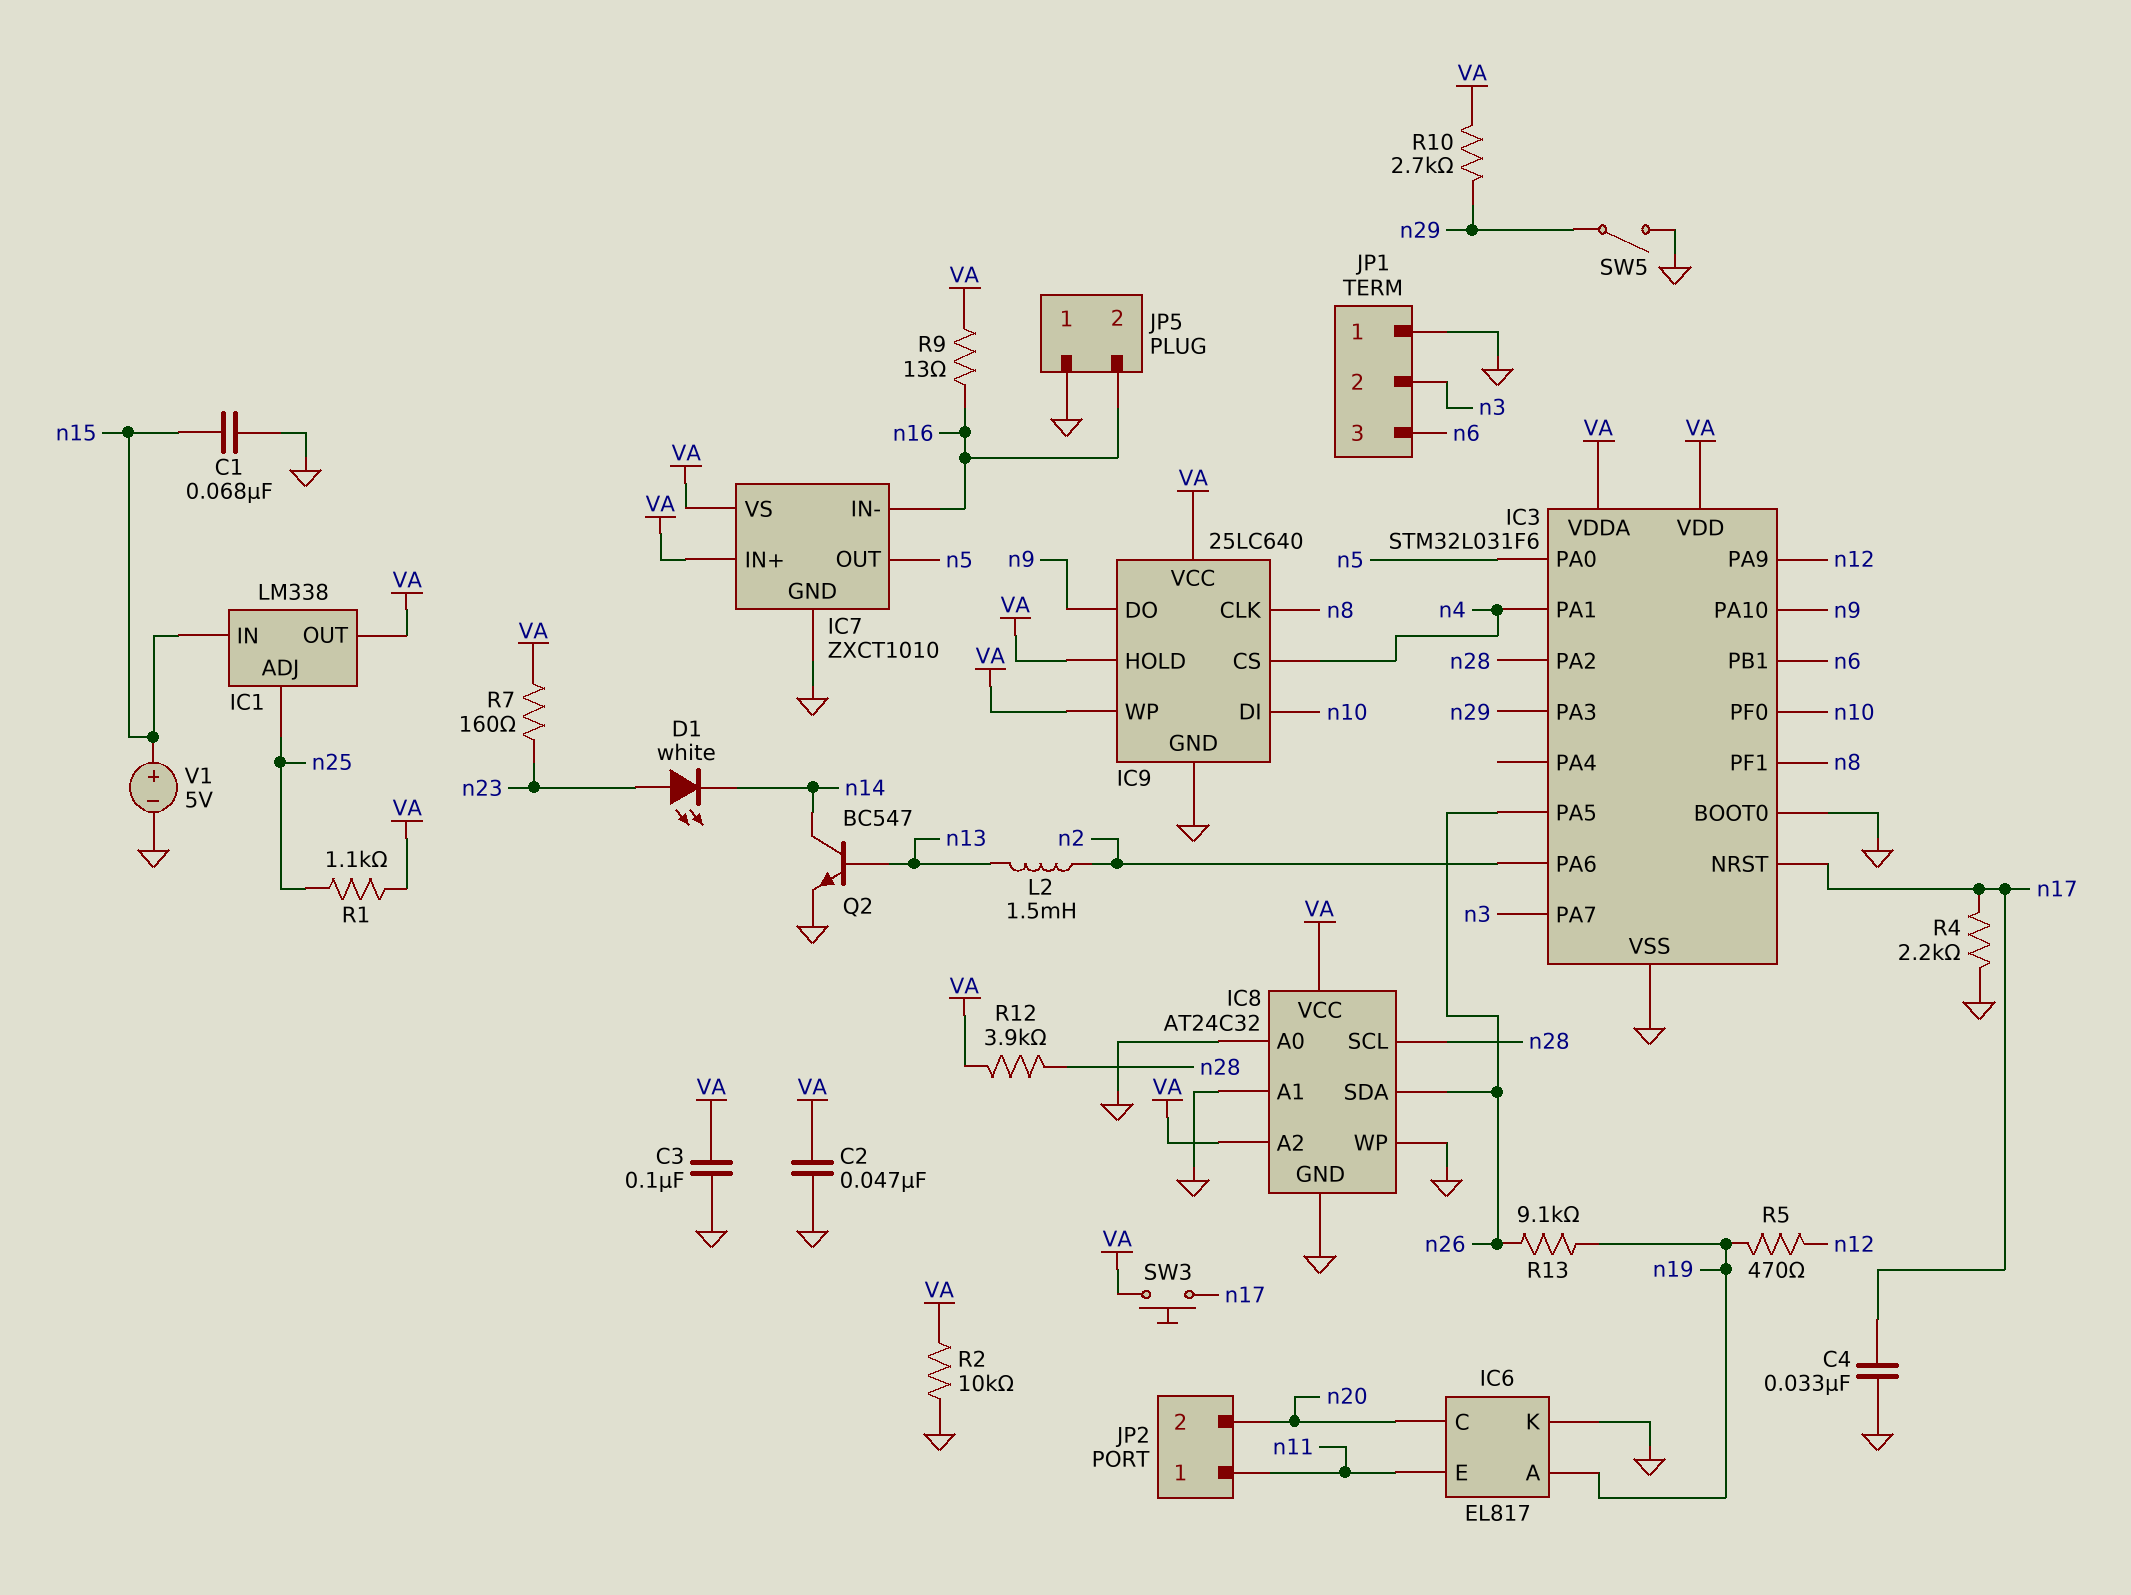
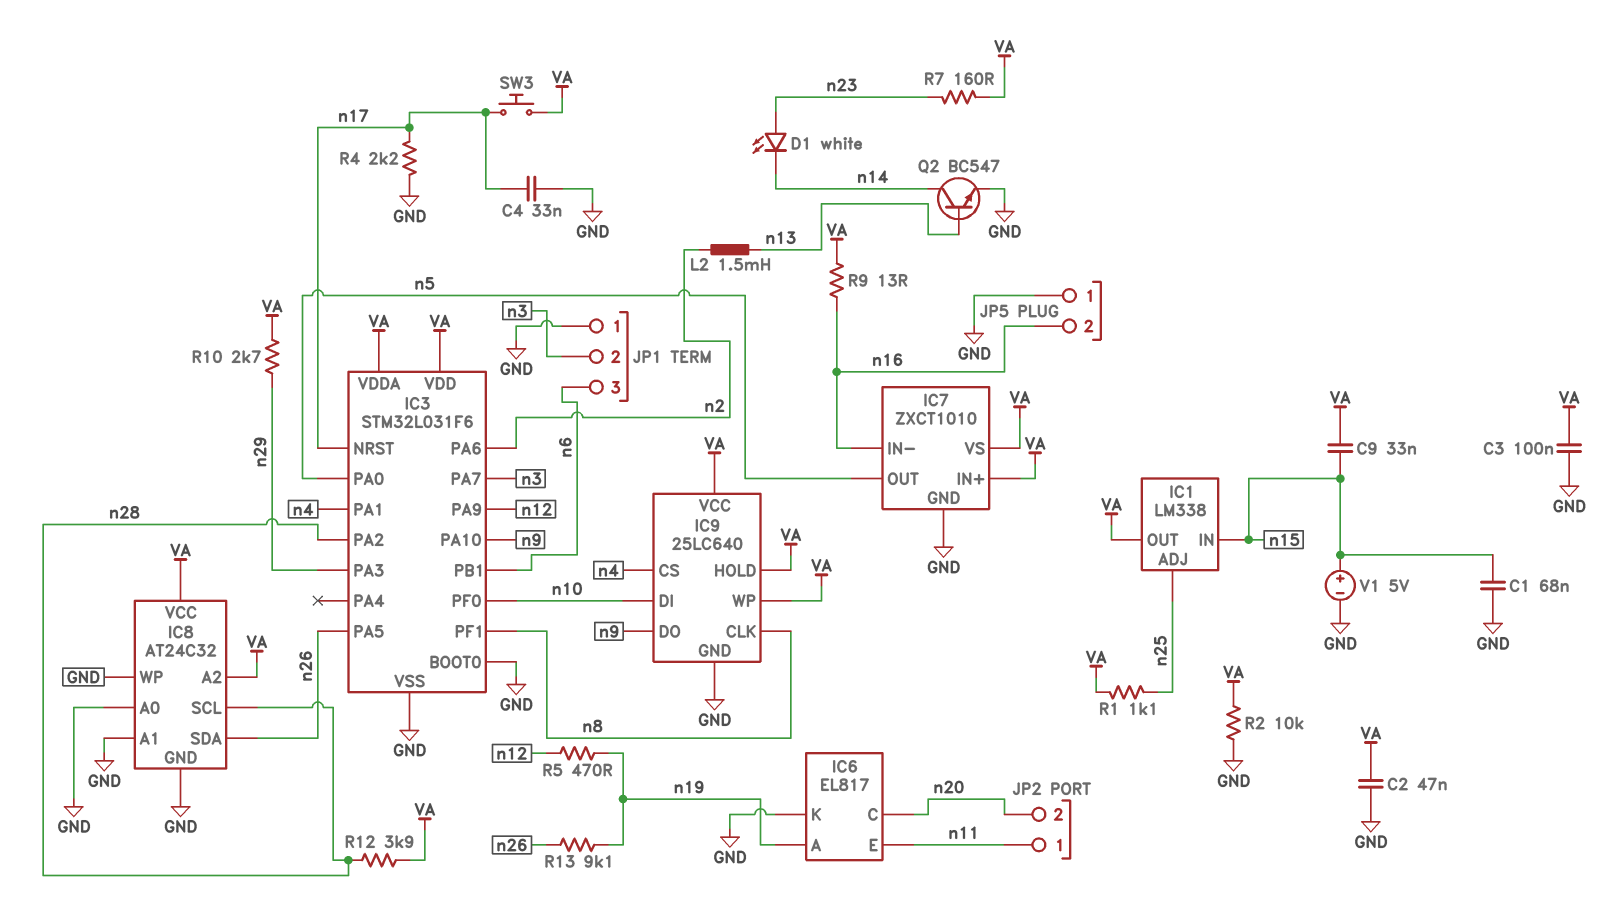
C9: none -> 33nF (VA, n15)
SW5: switch (GND, n29) -> none

